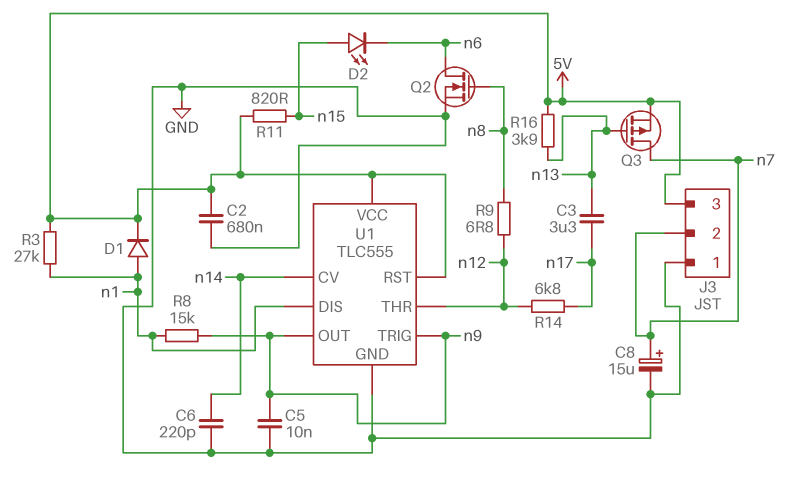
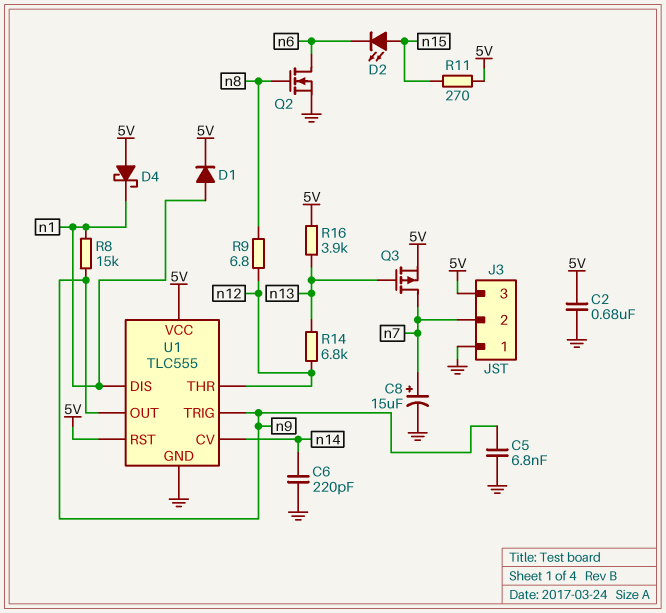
C3: 3.3uF (n13, n17) -> none
C5: 10nF (GND, n9) -> 6.8nF (GND, n9)
D4: none -> schottky (A 5V, K n1)
R3: 27k (5V, n1) -> none
R11: 820 (5V, n15) -> 270 (5V, n15)
R14: 6.8k (n12, n17) -> 6.8k (n12, n13)

